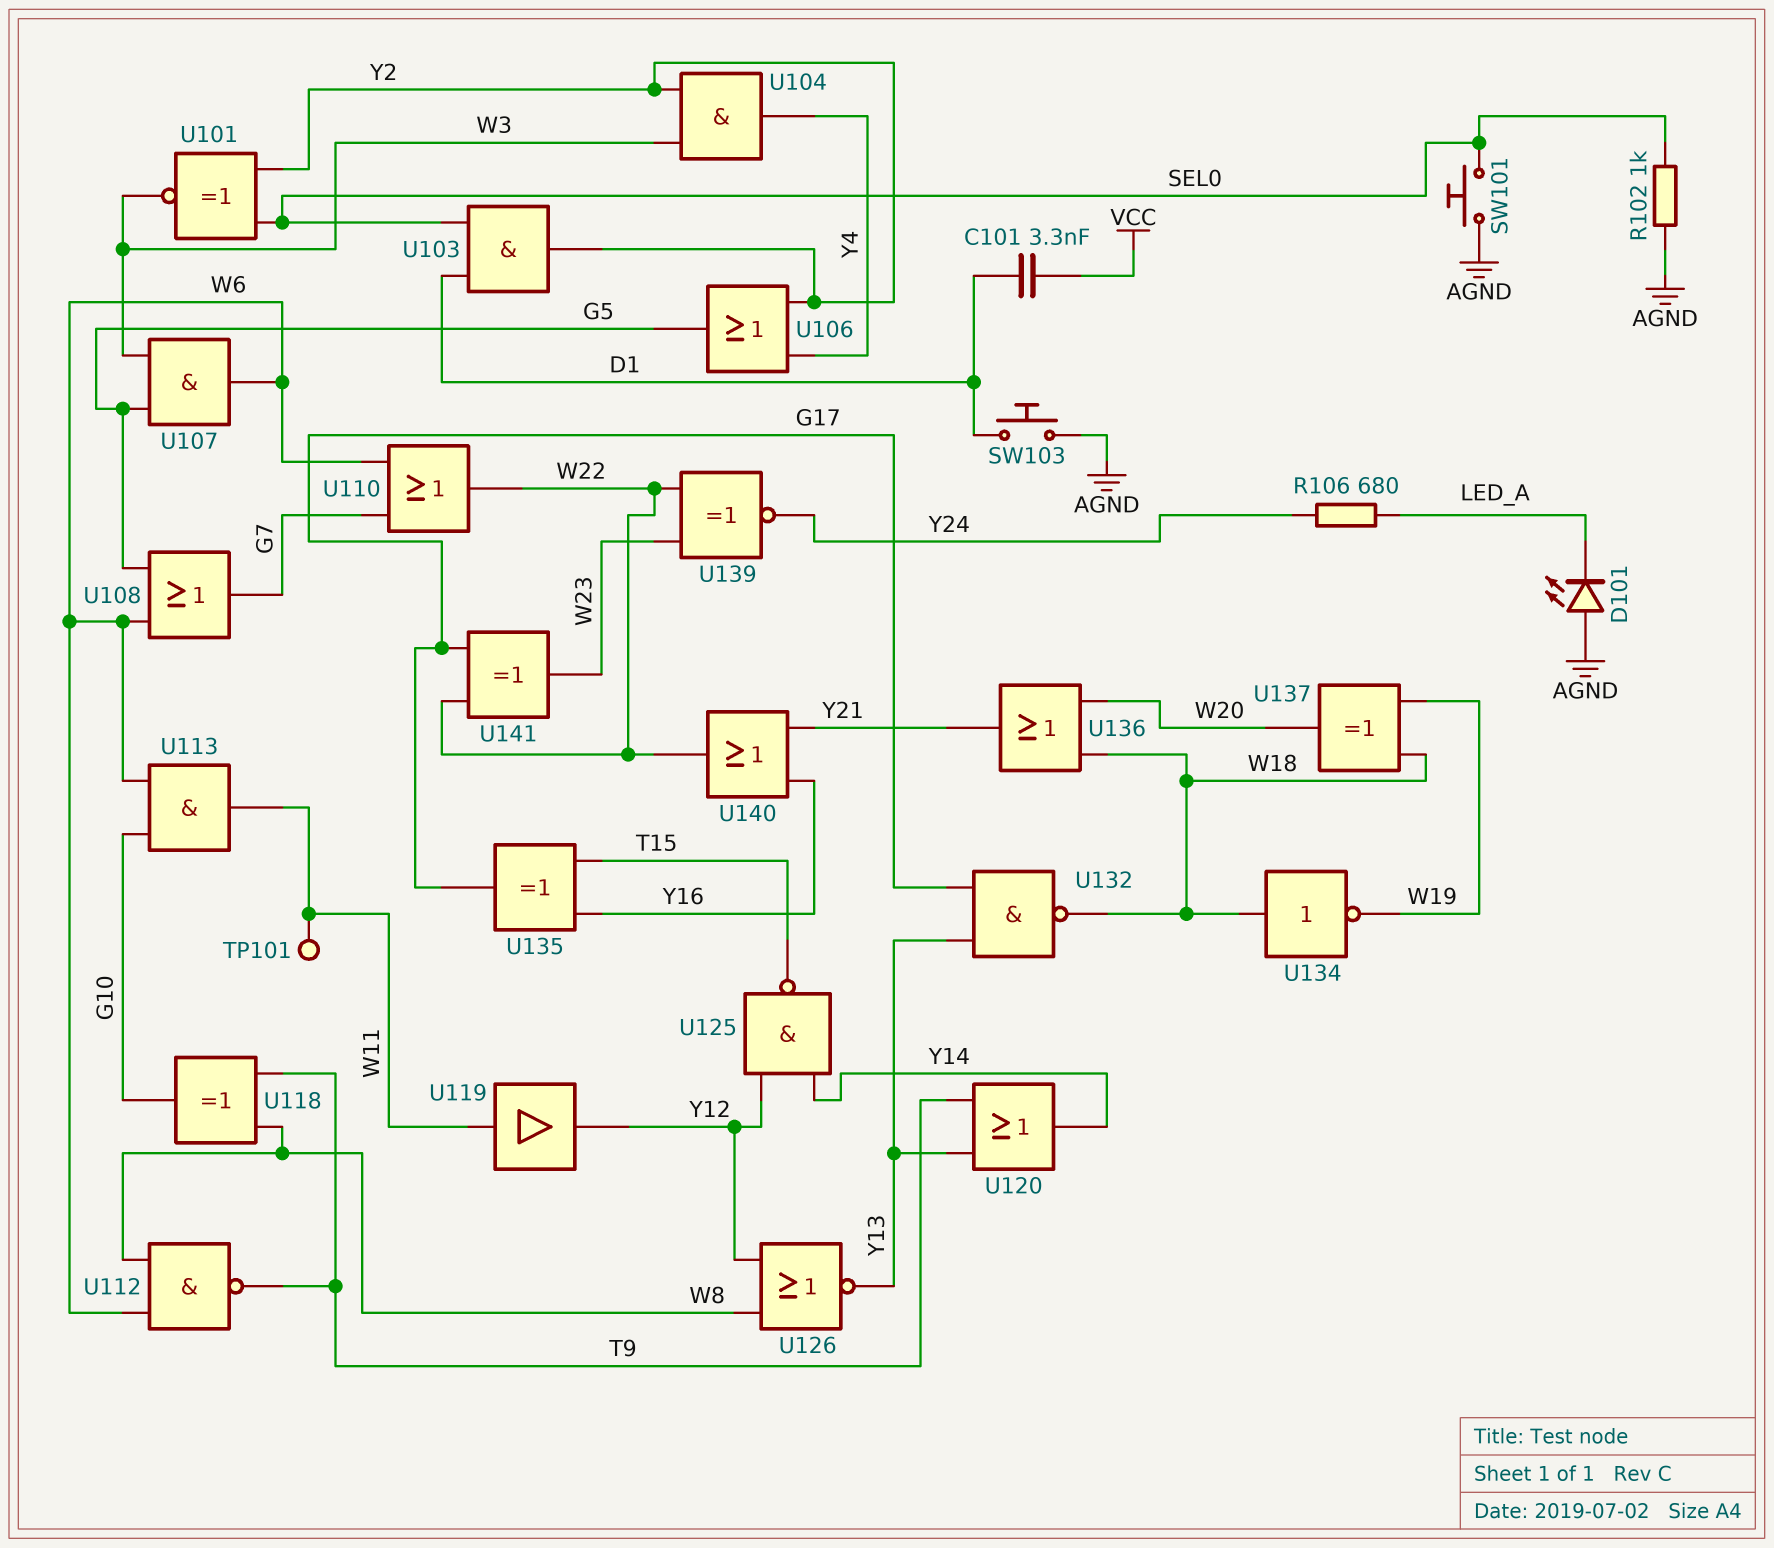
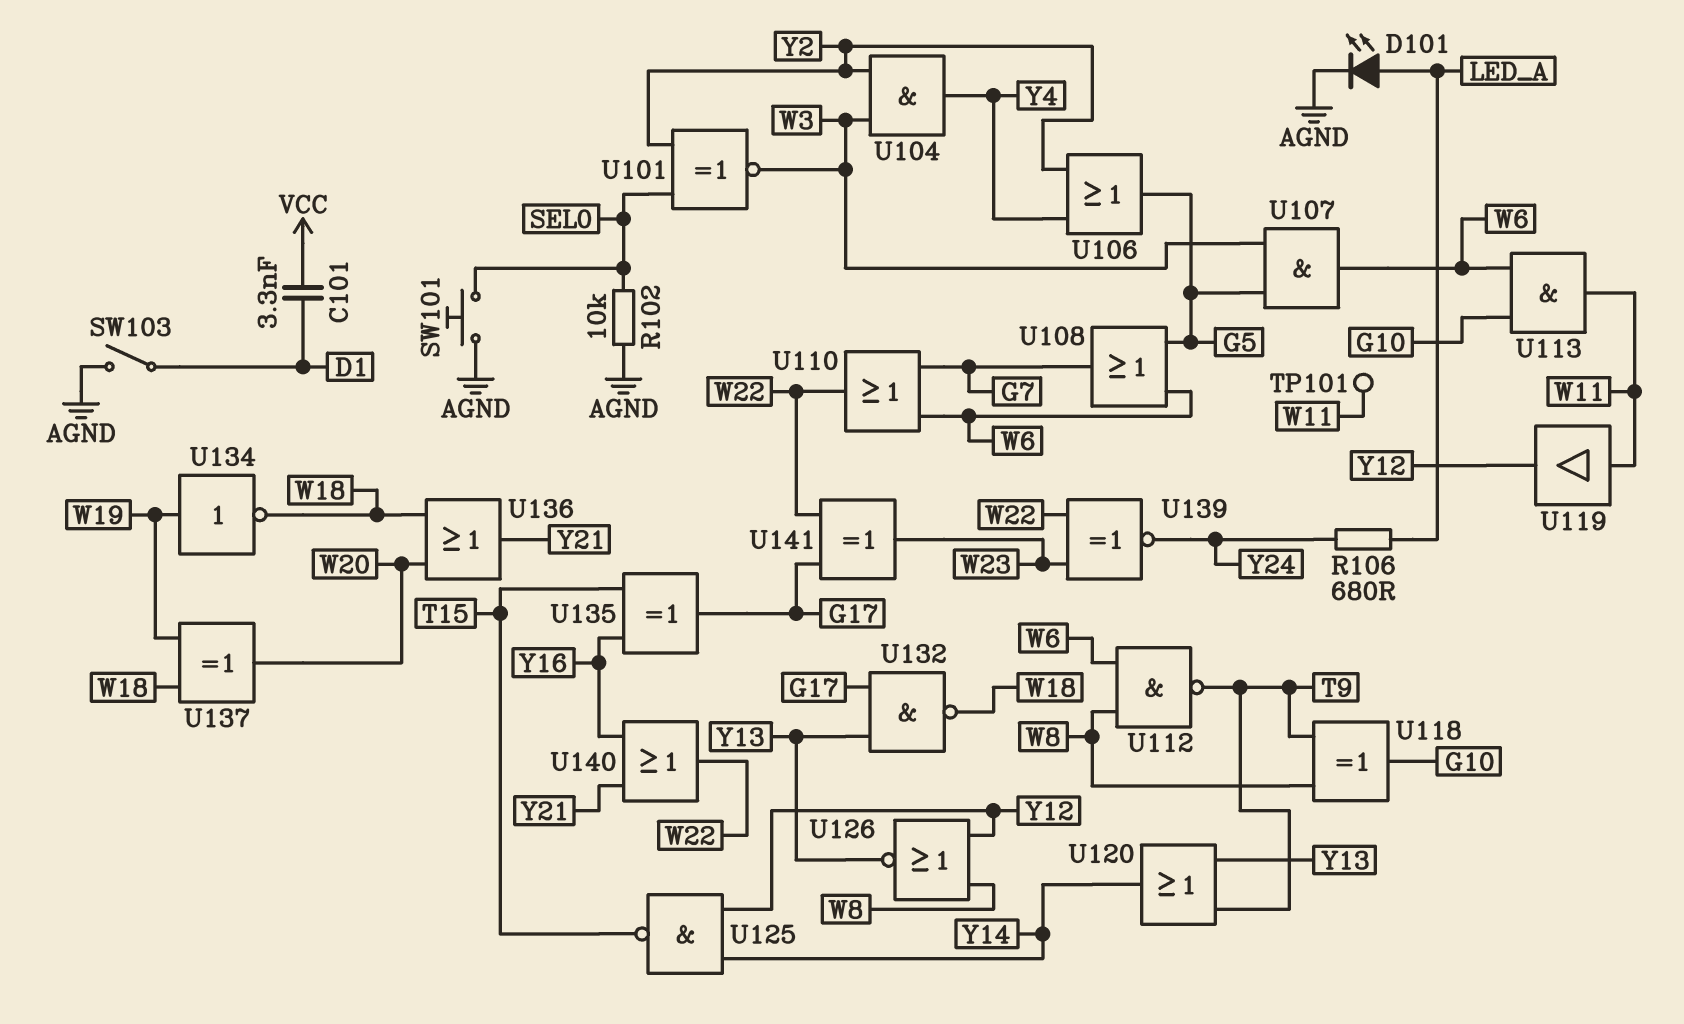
D101: LED (A AGND, K LED_A) -> LED (A LED_A, K AGND)
R102: 1k (AGND, SEL0) -> 10k (AGND, SEL0)
SW103: button (AGND, D1) -> switch (AGND, D1)
U103: AND (in D1, in SEL0, out Y2) -> none
U134: NOT (in W18, out W19) -> NOT (in W19, out W18)

